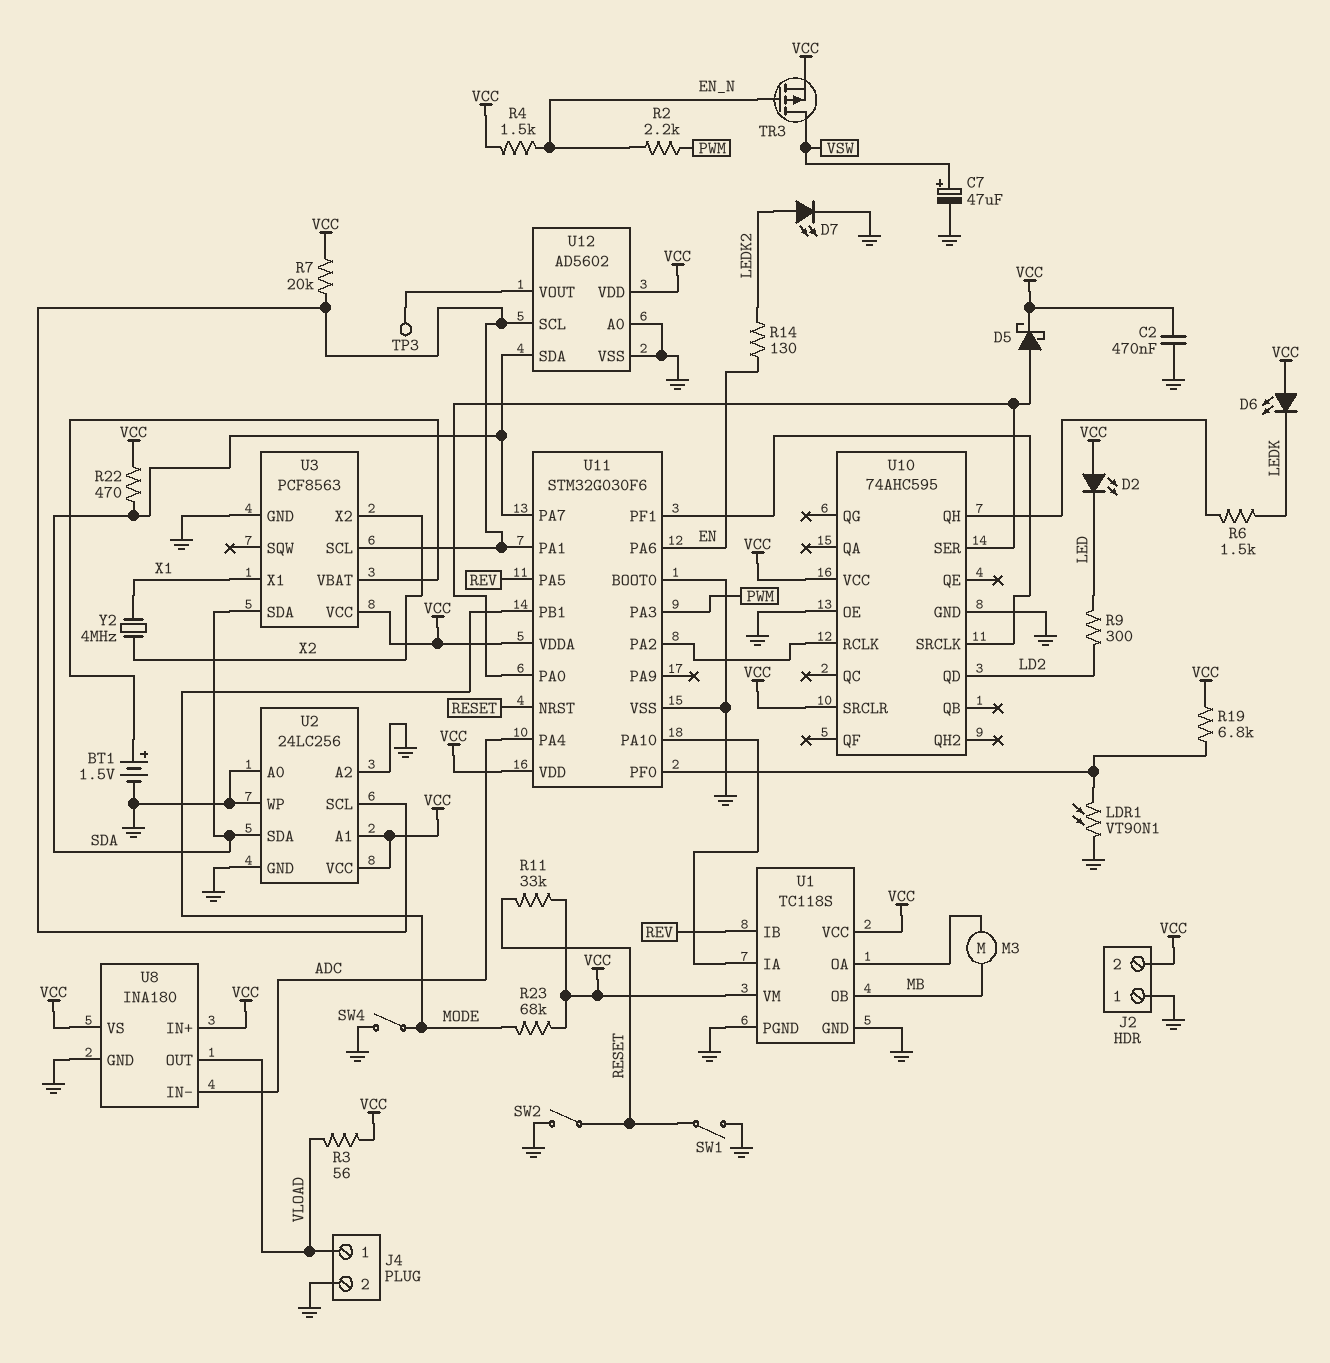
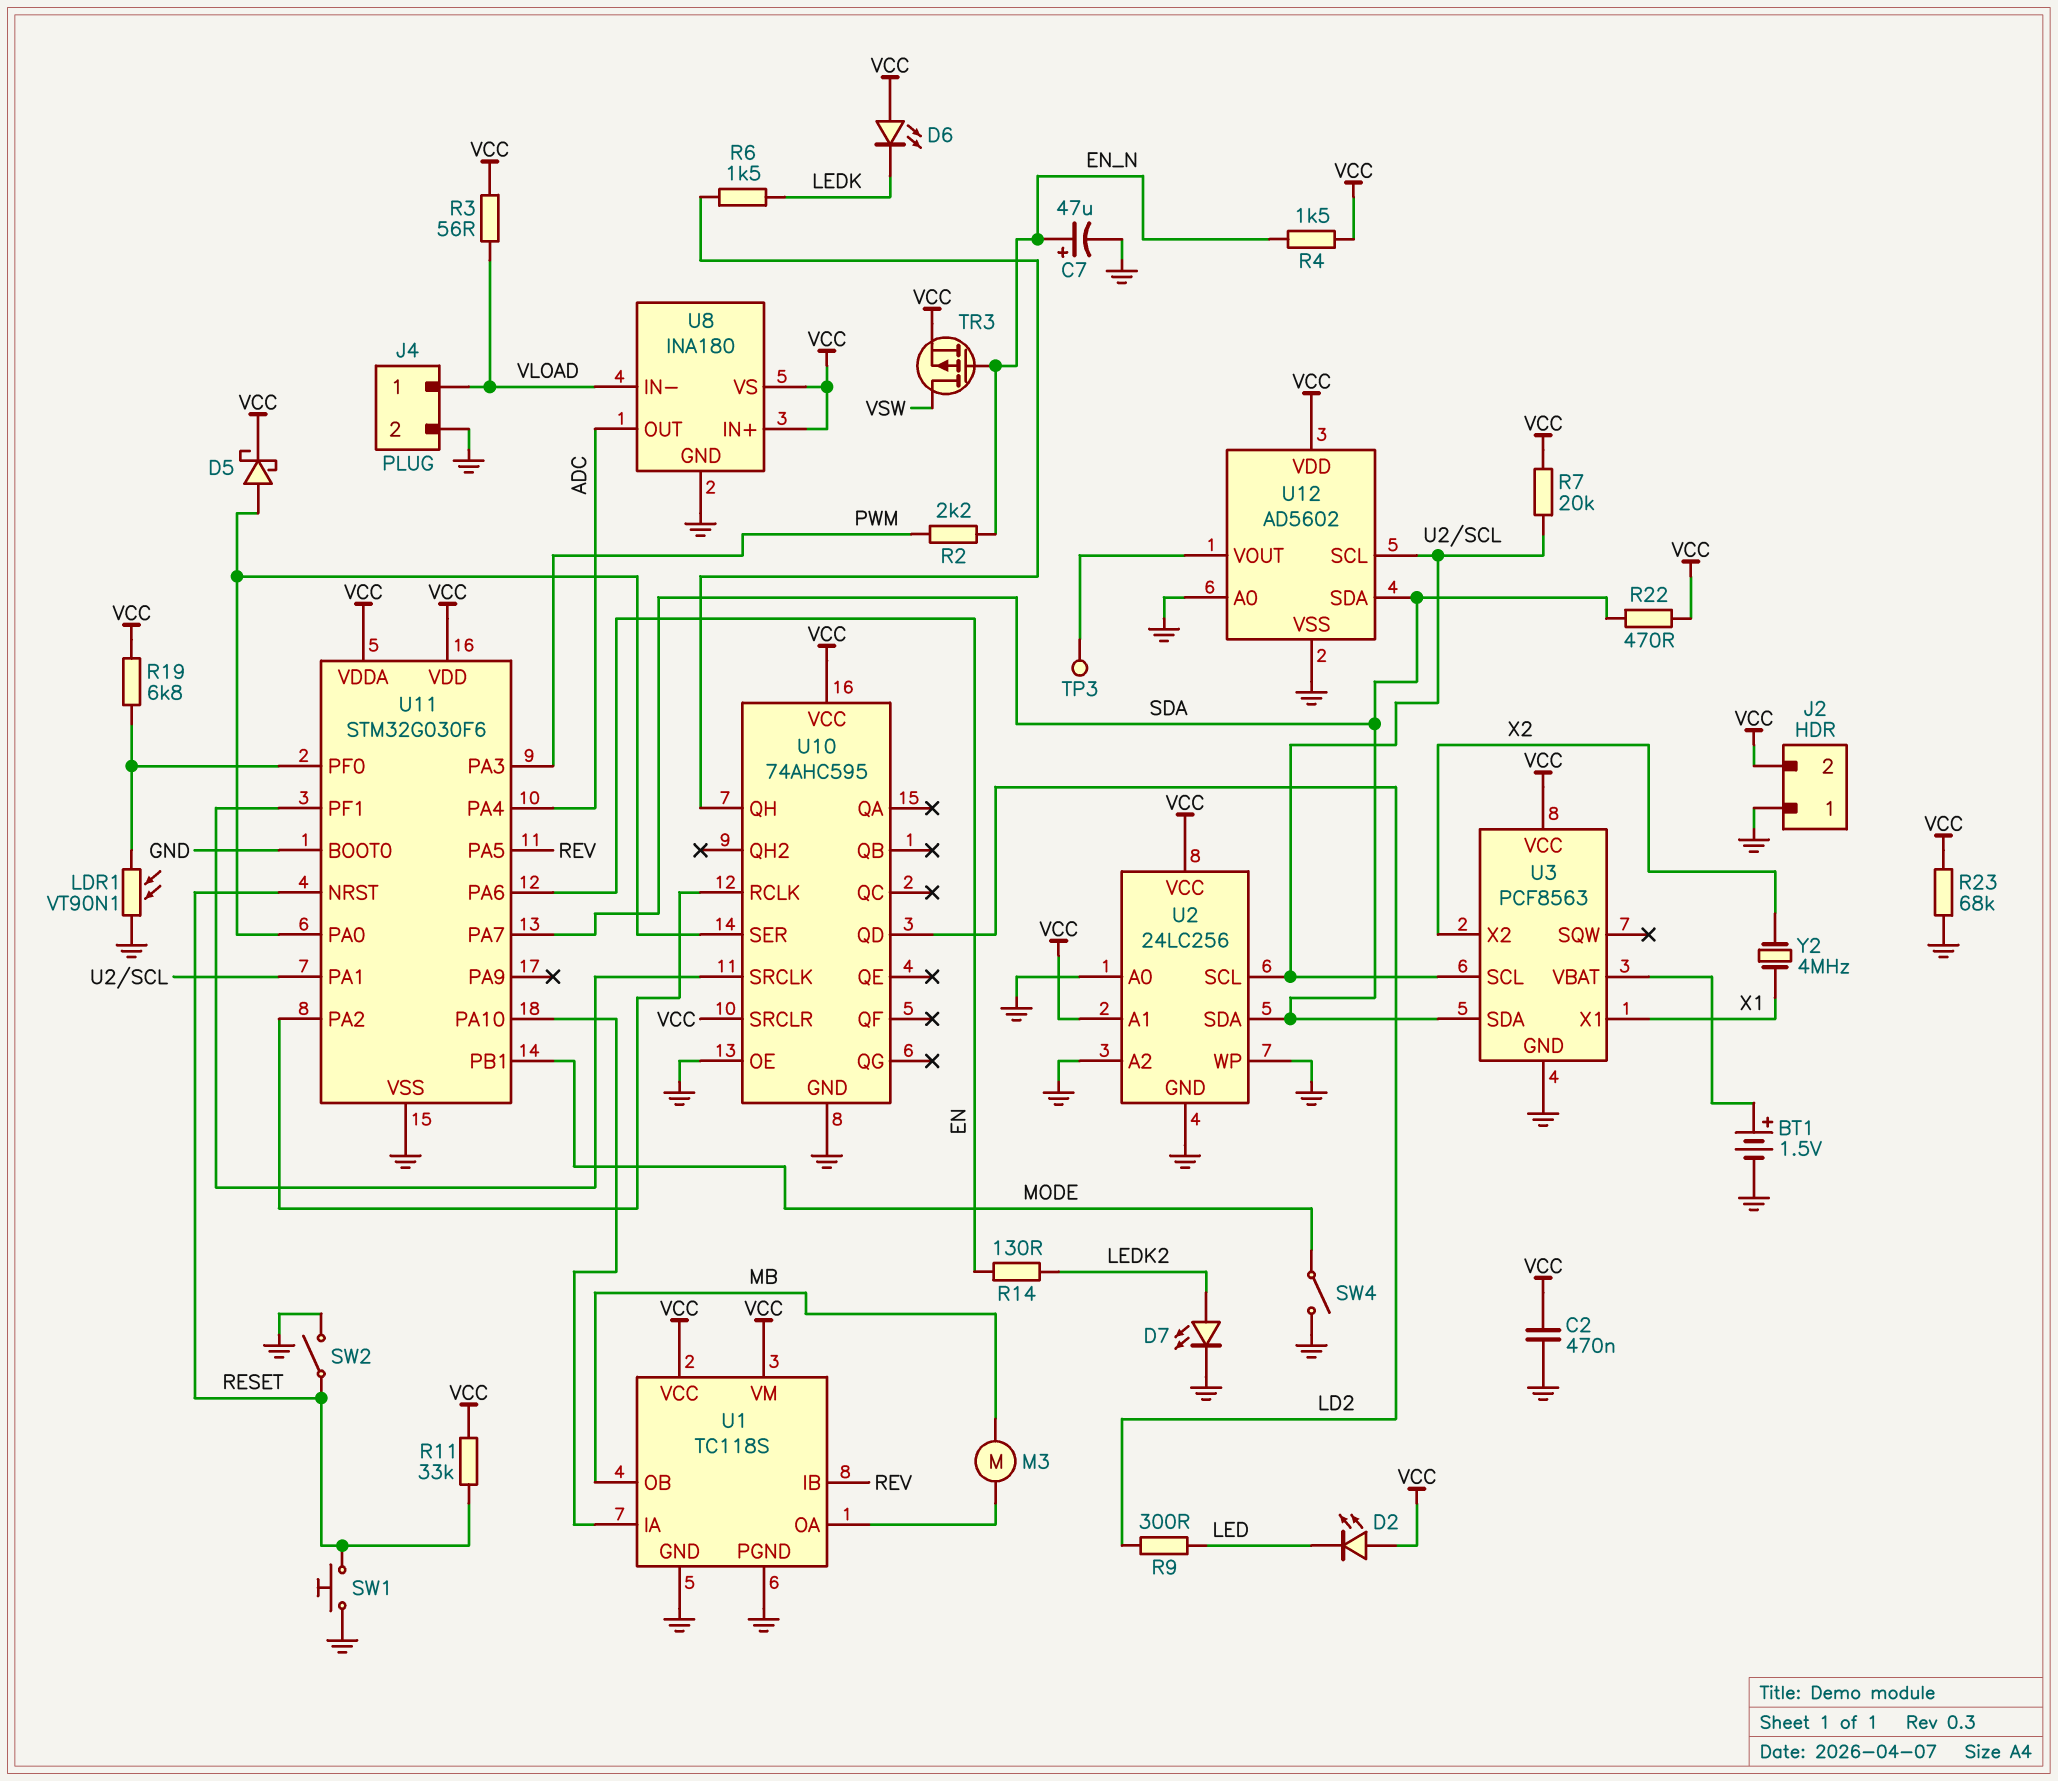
C7: 47uF (plus VSW, minus GND) -> 47uF (plus EN_N, minus GND)
R23: 68k (MODE, VCC) -> 68k (GND, VCC)
SW1: switch (GND, RESET) -> button (GND, RESET)
U8 pin IN-: ADC -> VLOAD
U8 pin OUT: VLOAD -> ADC

